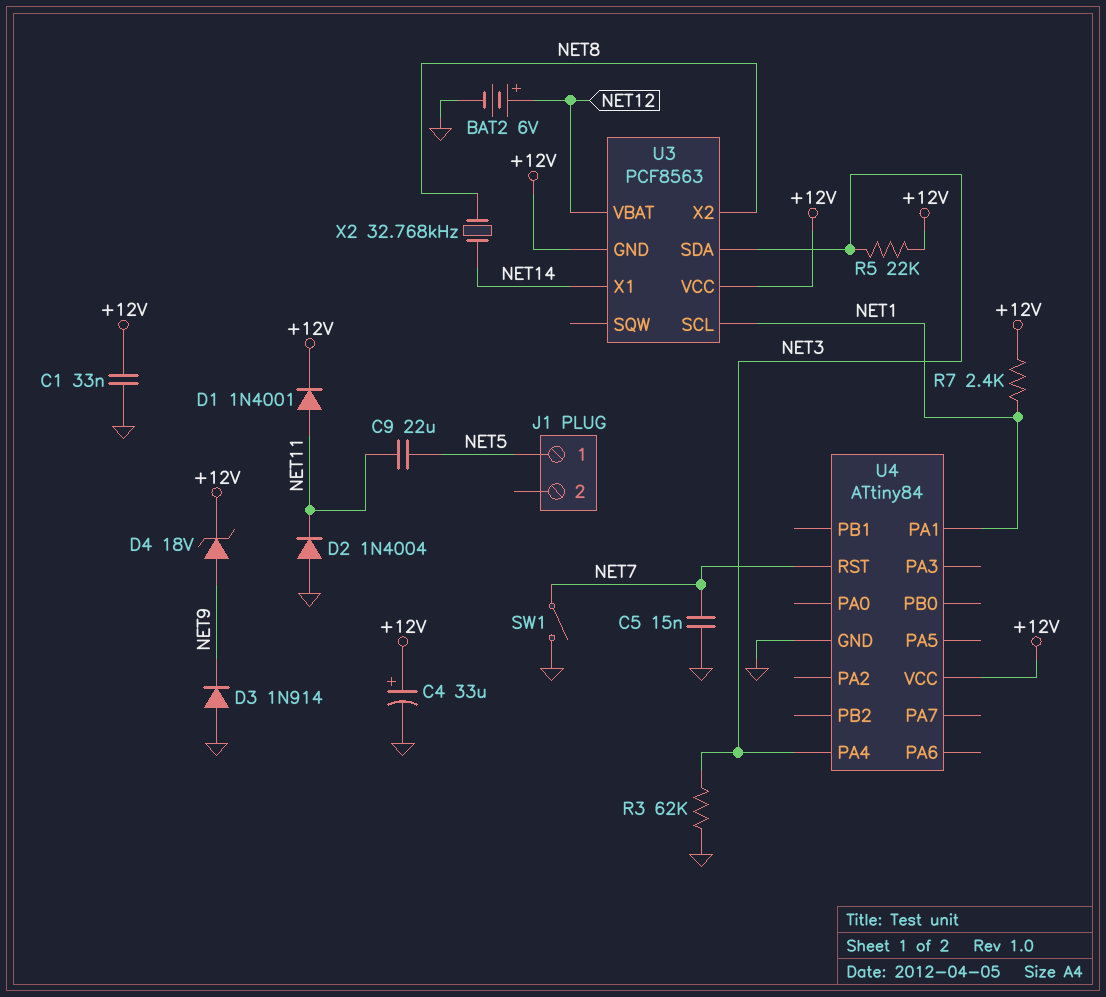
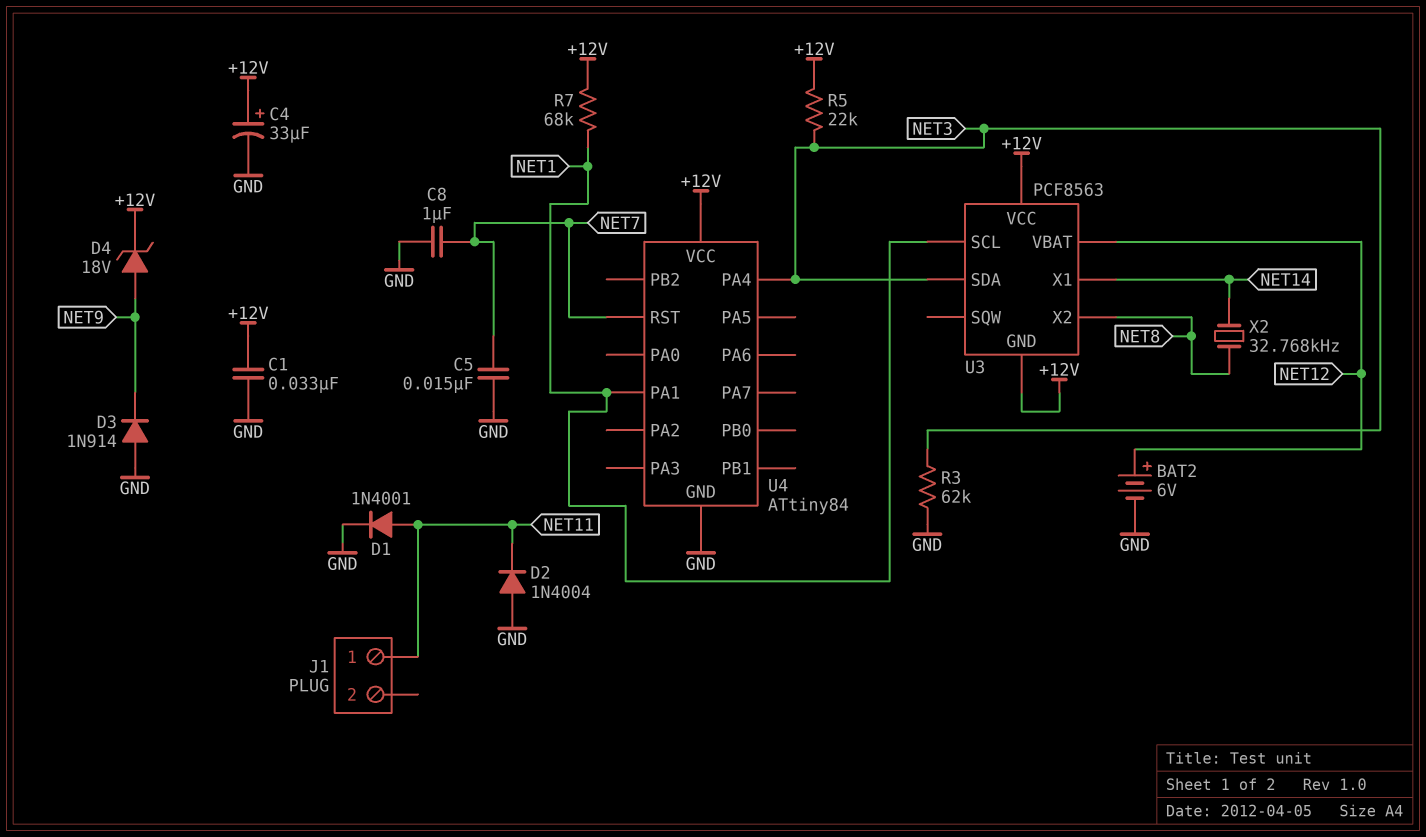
C8: none -> 1uF (GND, NET7)
C9: 22uF (NET5, NET11) -> none
D1: diode 1N4001 (A NET11, K +12V) -> diode 1N4001 (A NET11, K GND)
J1 pin 1: NET5 -> NET11
R7: 2.4k (+12V, NET1) -> 68k (+12V, NET1)
SW1: switch (GND, NET7) -> none

